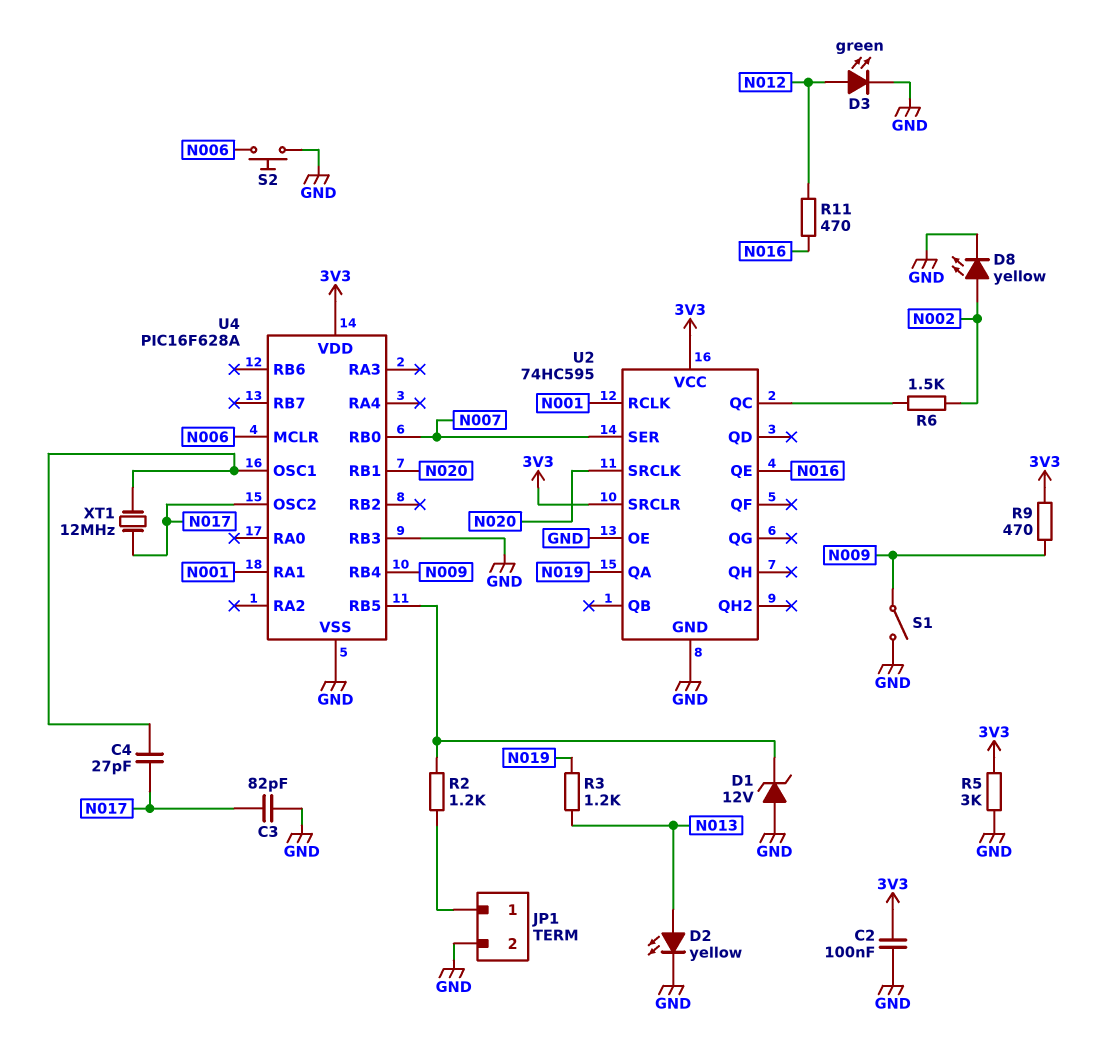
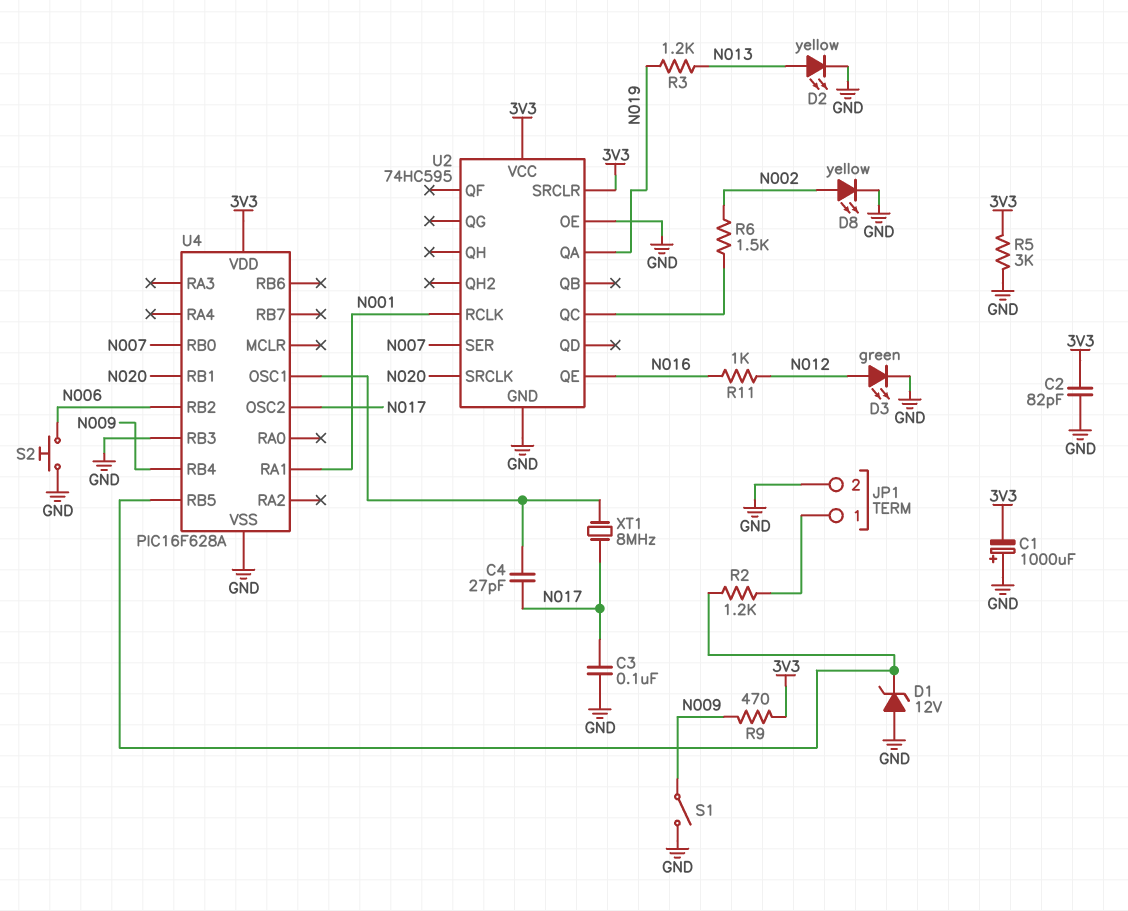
C1: none -> 1000uF (plus GND, minus 3V3)
C2: 100nF (3V3, GND) -> 82pF (3V3, GND)
C3: 82pF (GND, N017) -> 100nF (GND, N017)
R11: 470 (N012, N016) -> 1k (N012, N016)
U4 pin MCLR: N006 -> none
U4 pin RB2: none -> N006
XT1: 12MHz (N017, U4/OSC1) -> 8MHz (N017, U4/OSC1)

